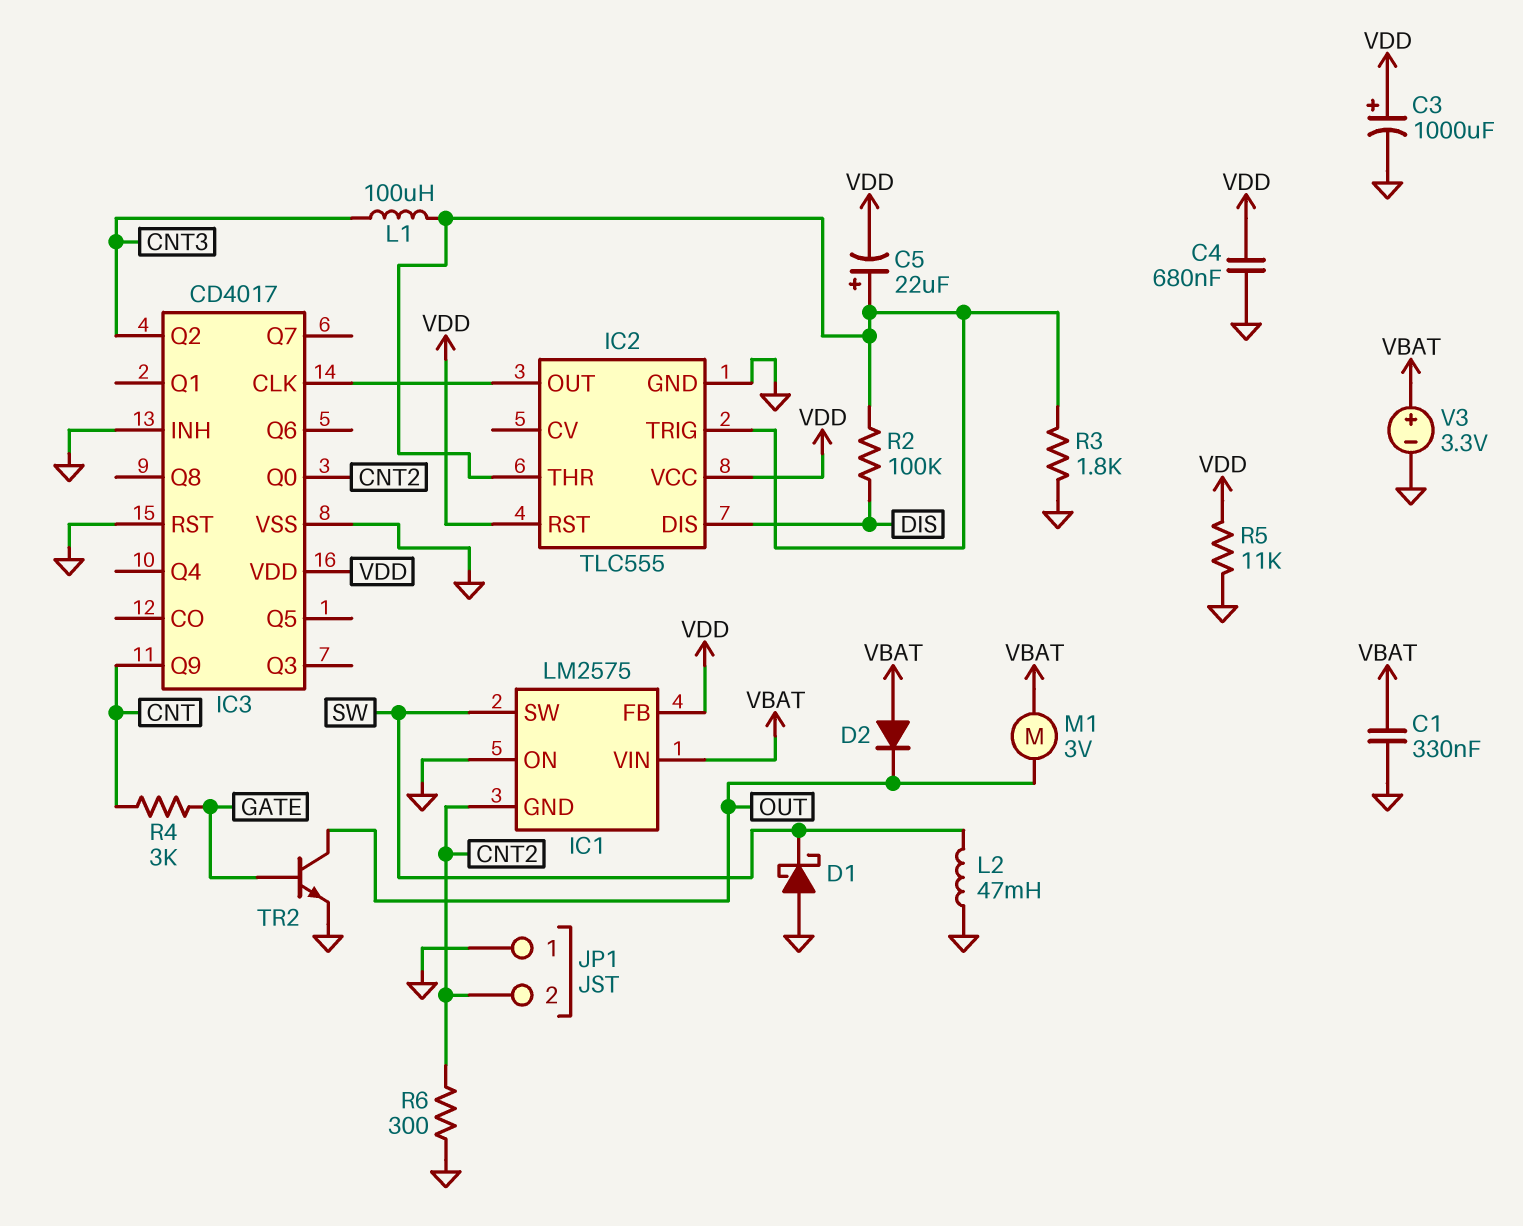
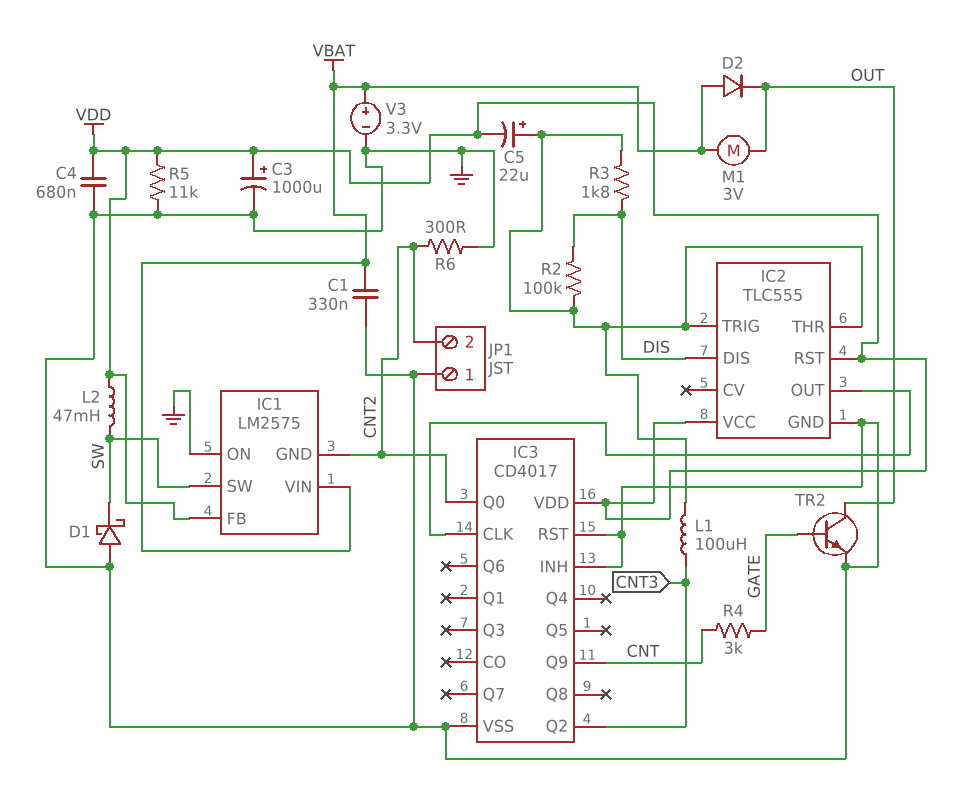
L2: 47mH (GND, SW) -> 47mH (SW, VDD)
R3: 1.8k (GND, IC2/THR) -> 1.8k (DIS, IC2/THR)

